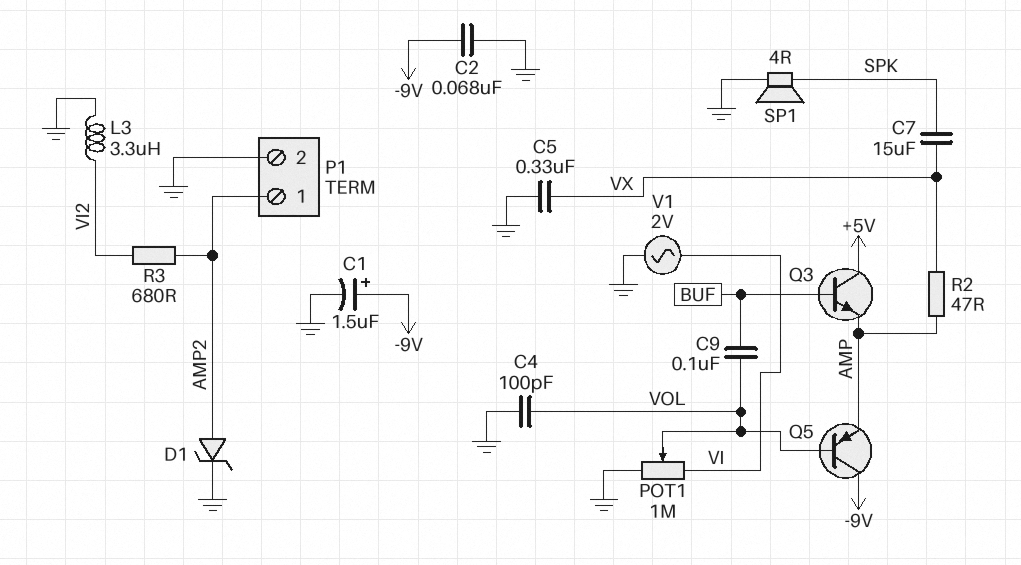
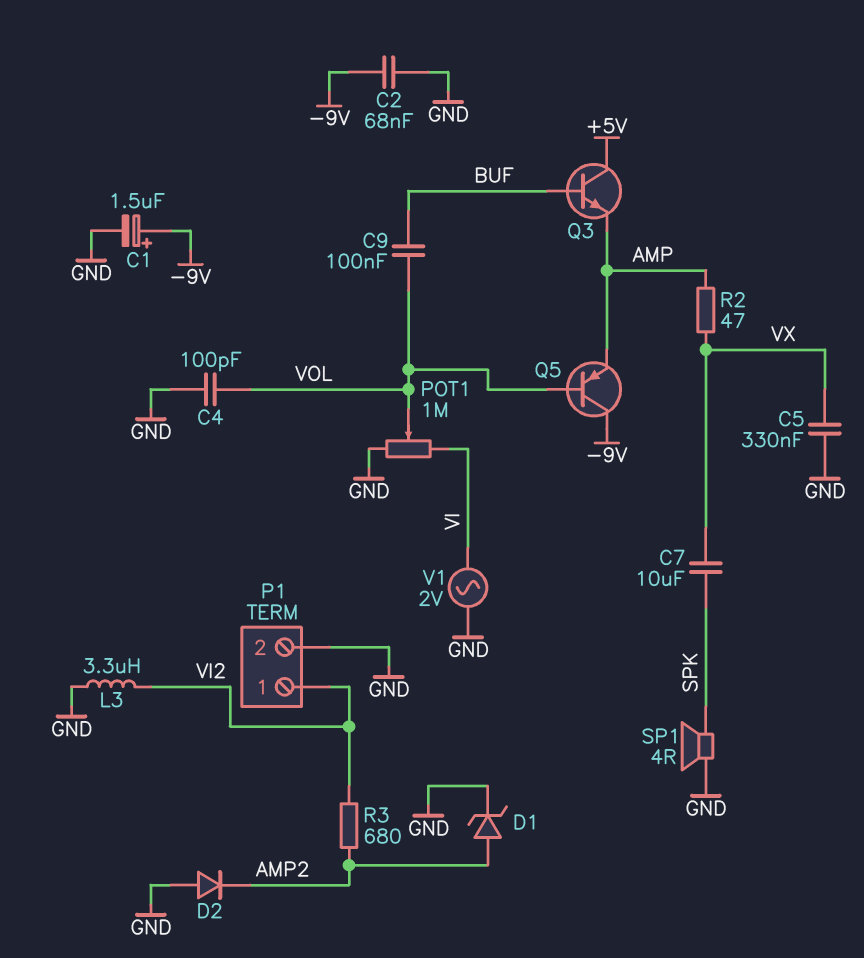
C7: 15uF (SPK, VX) -> 10uF (SPK, VX)
D2: none -> diode (A GND, K AMP2)
P1 pin 1: AMP2 -> VI2

